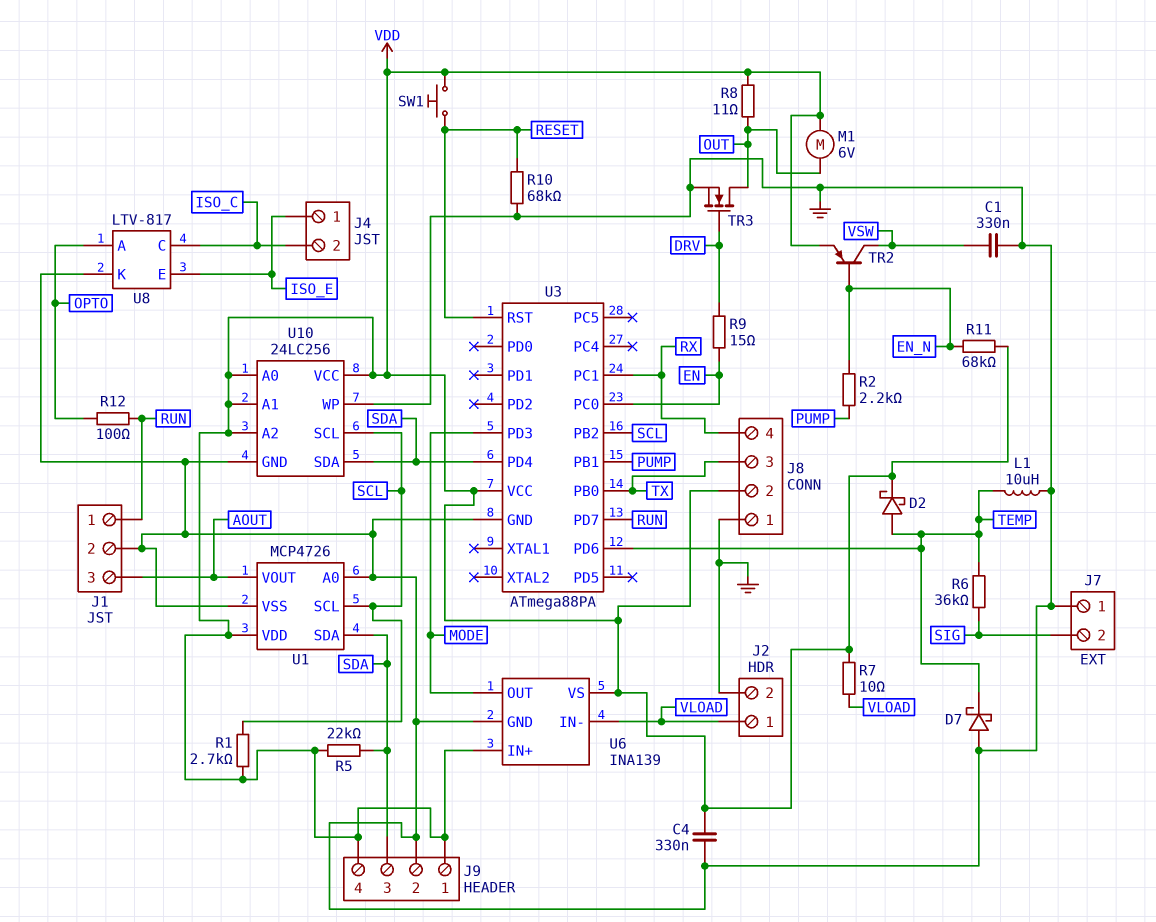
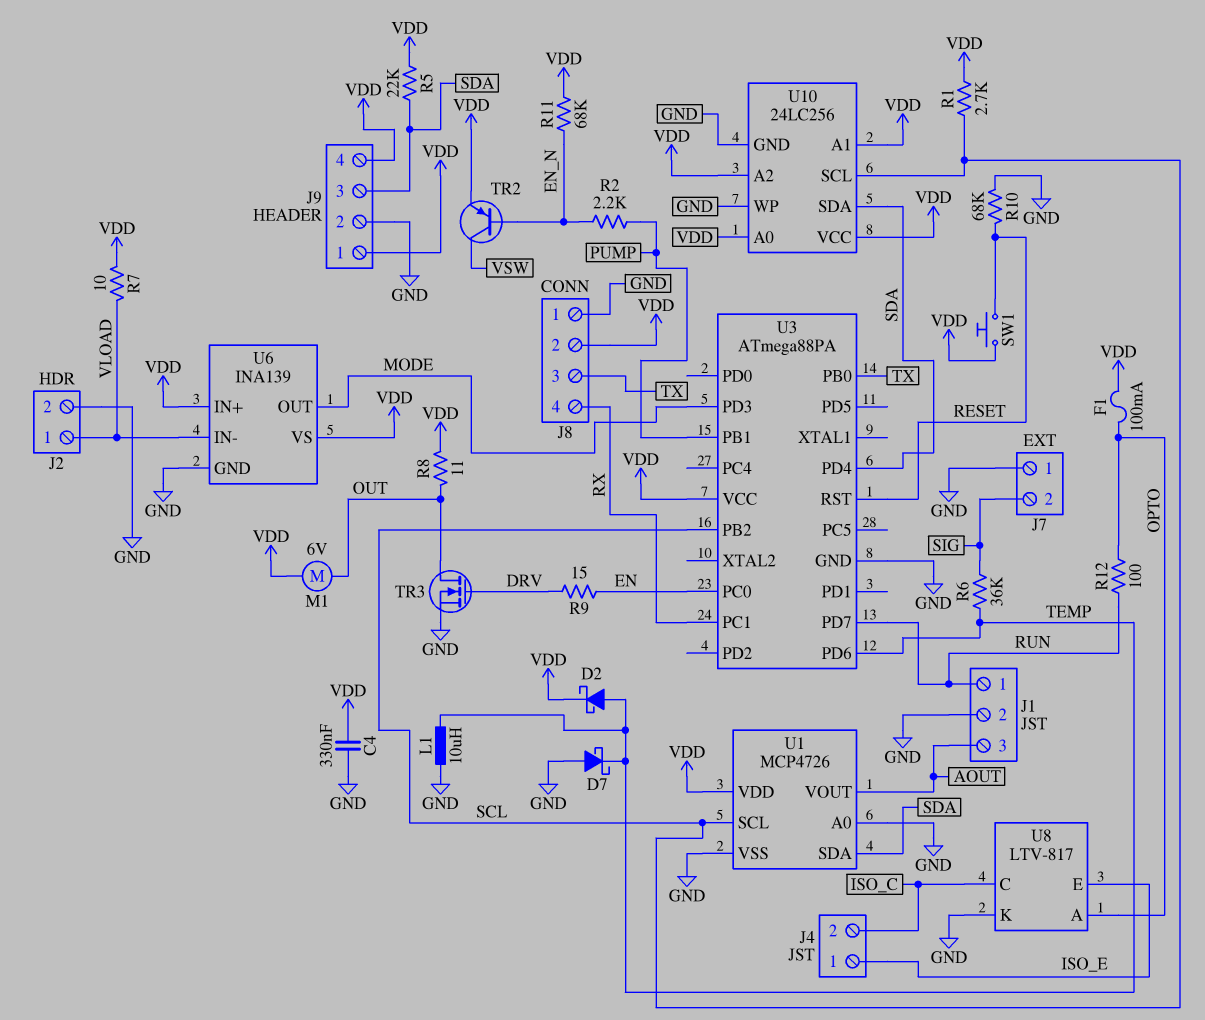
C1: 330nF (GND, VSW) -> none
F1: none -> 100mA (OPTO, VDD)

